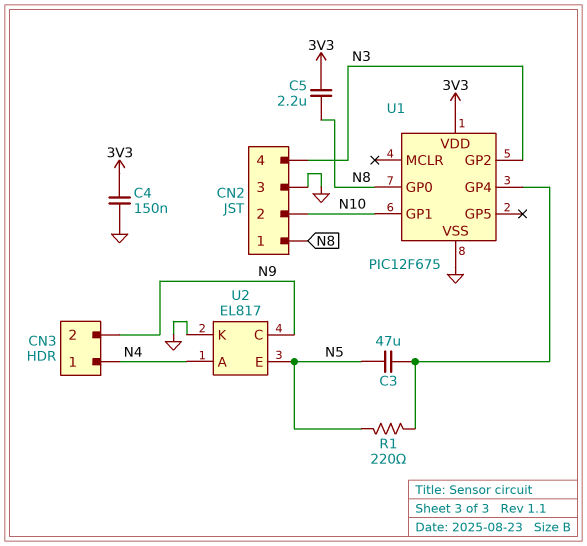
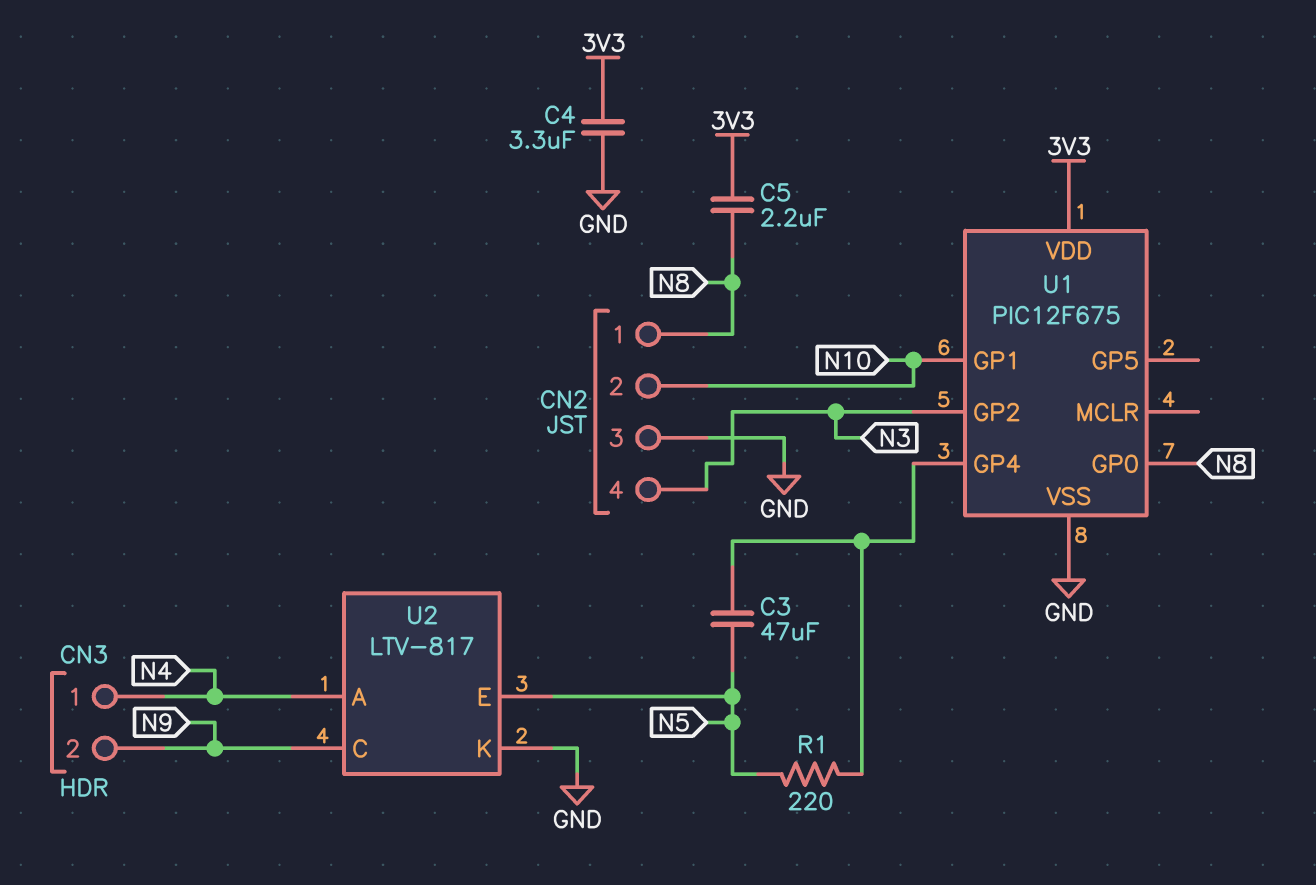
C4: 150nF (3V3, GND) -> 3.3uF (3V3, GND)
U2: EL817 -> LTV-817

